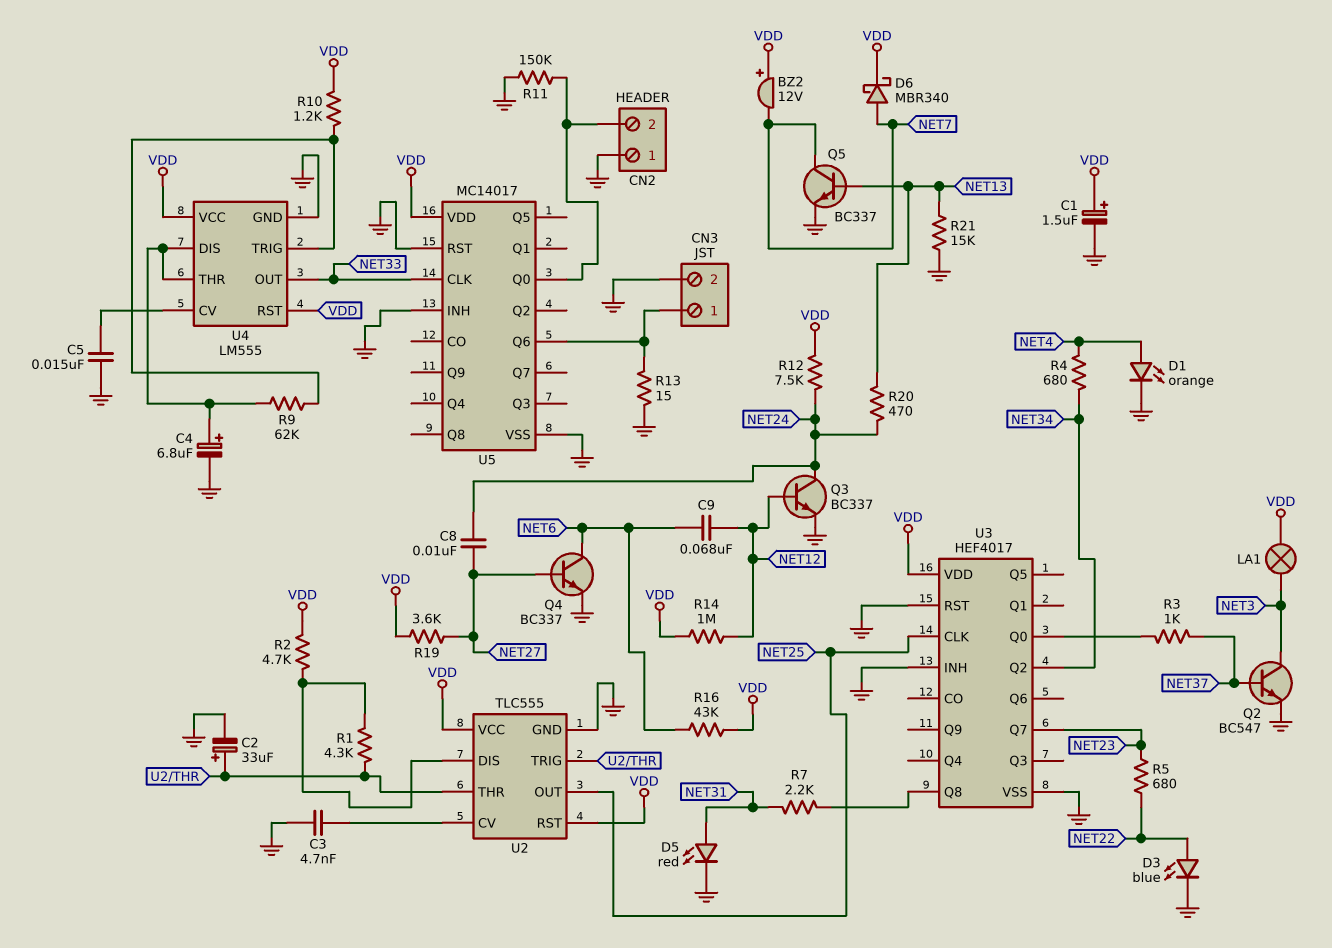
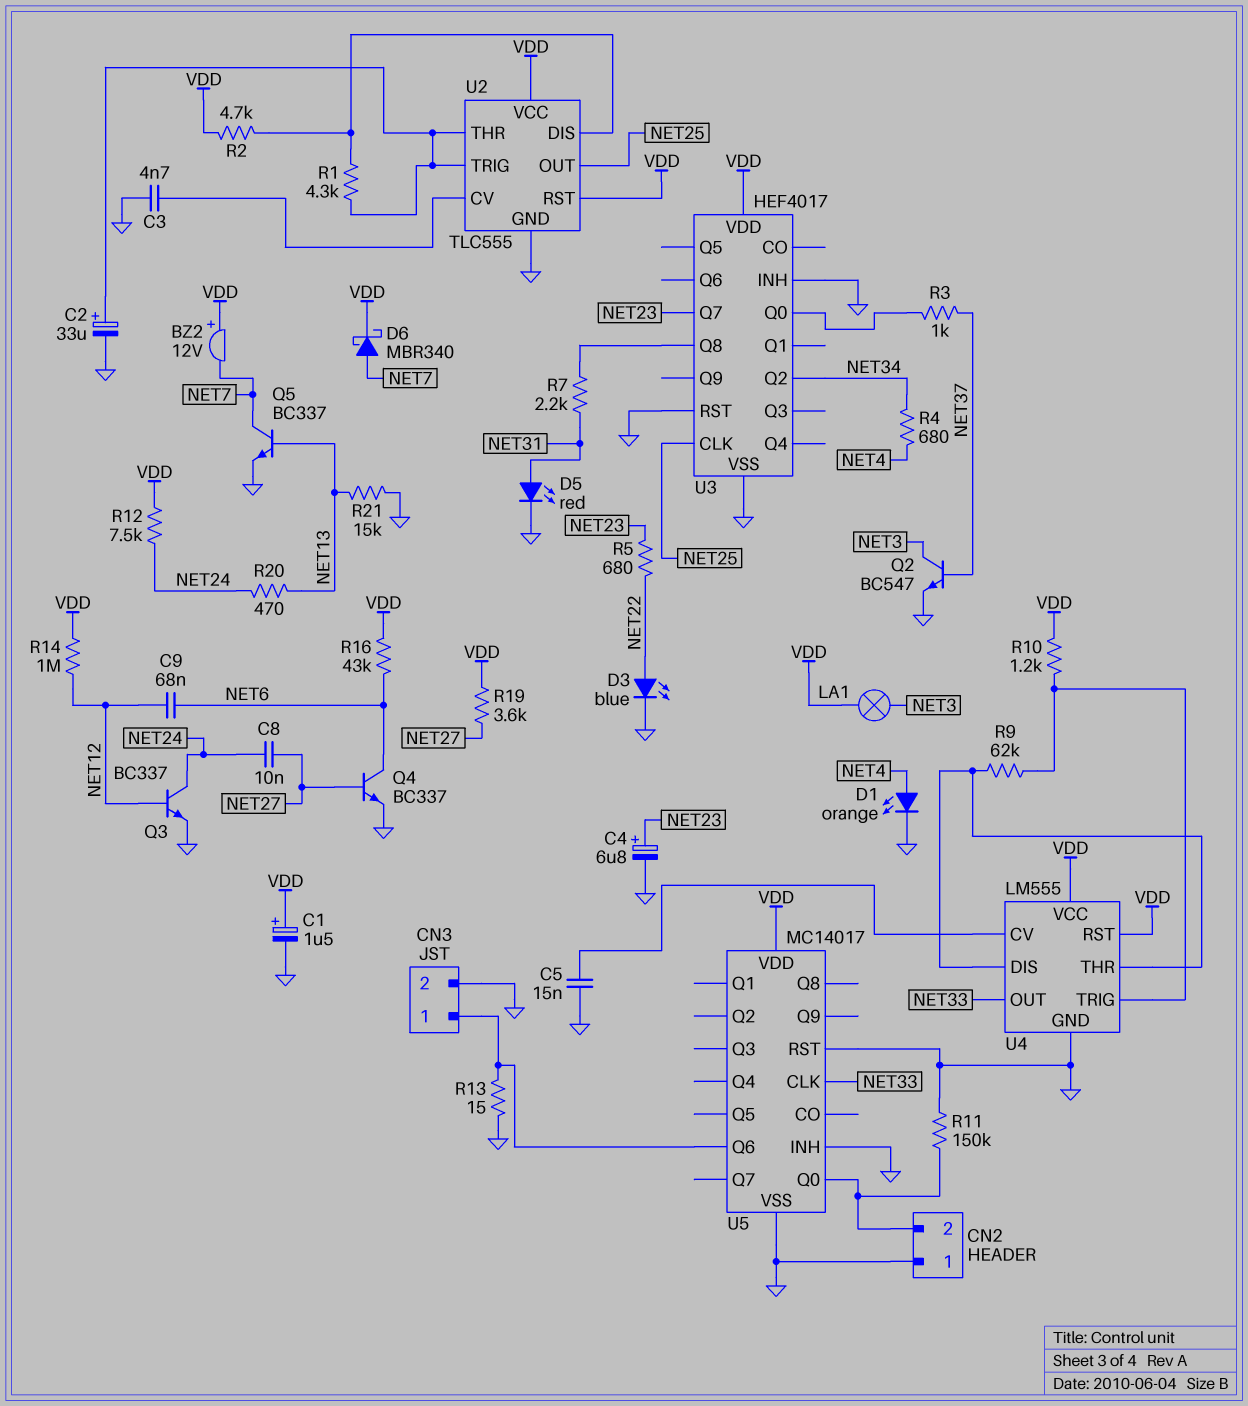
C4: 6.8uF (plus U4/DIS, minus GND) -> 6.8uF (plus NET23, minus GND)

